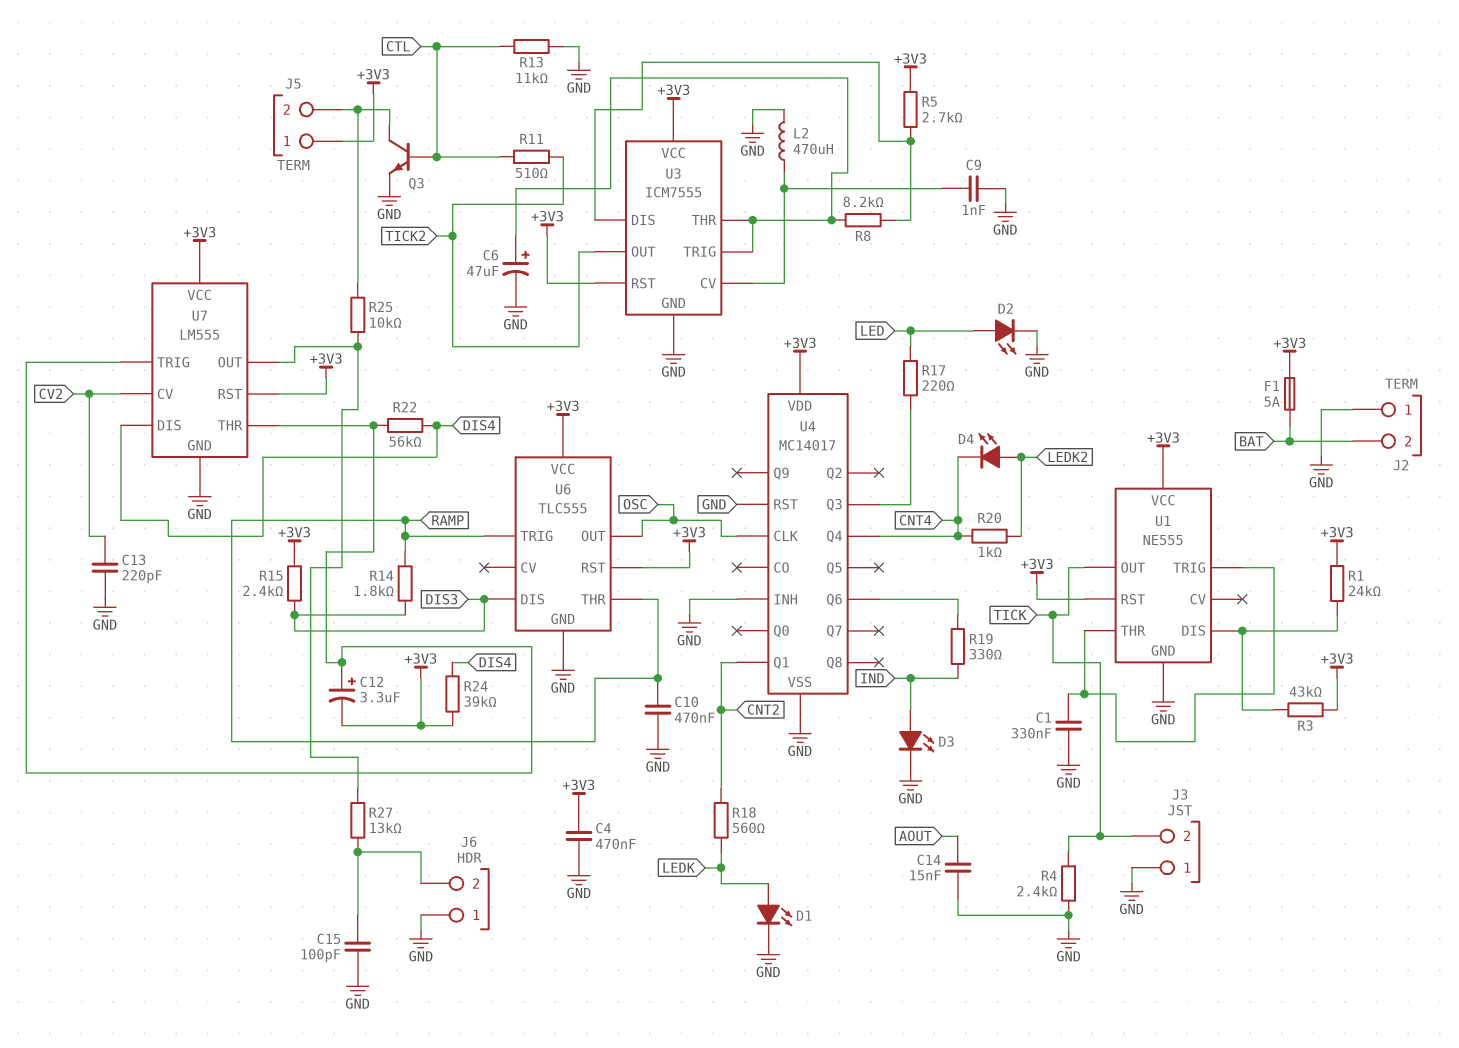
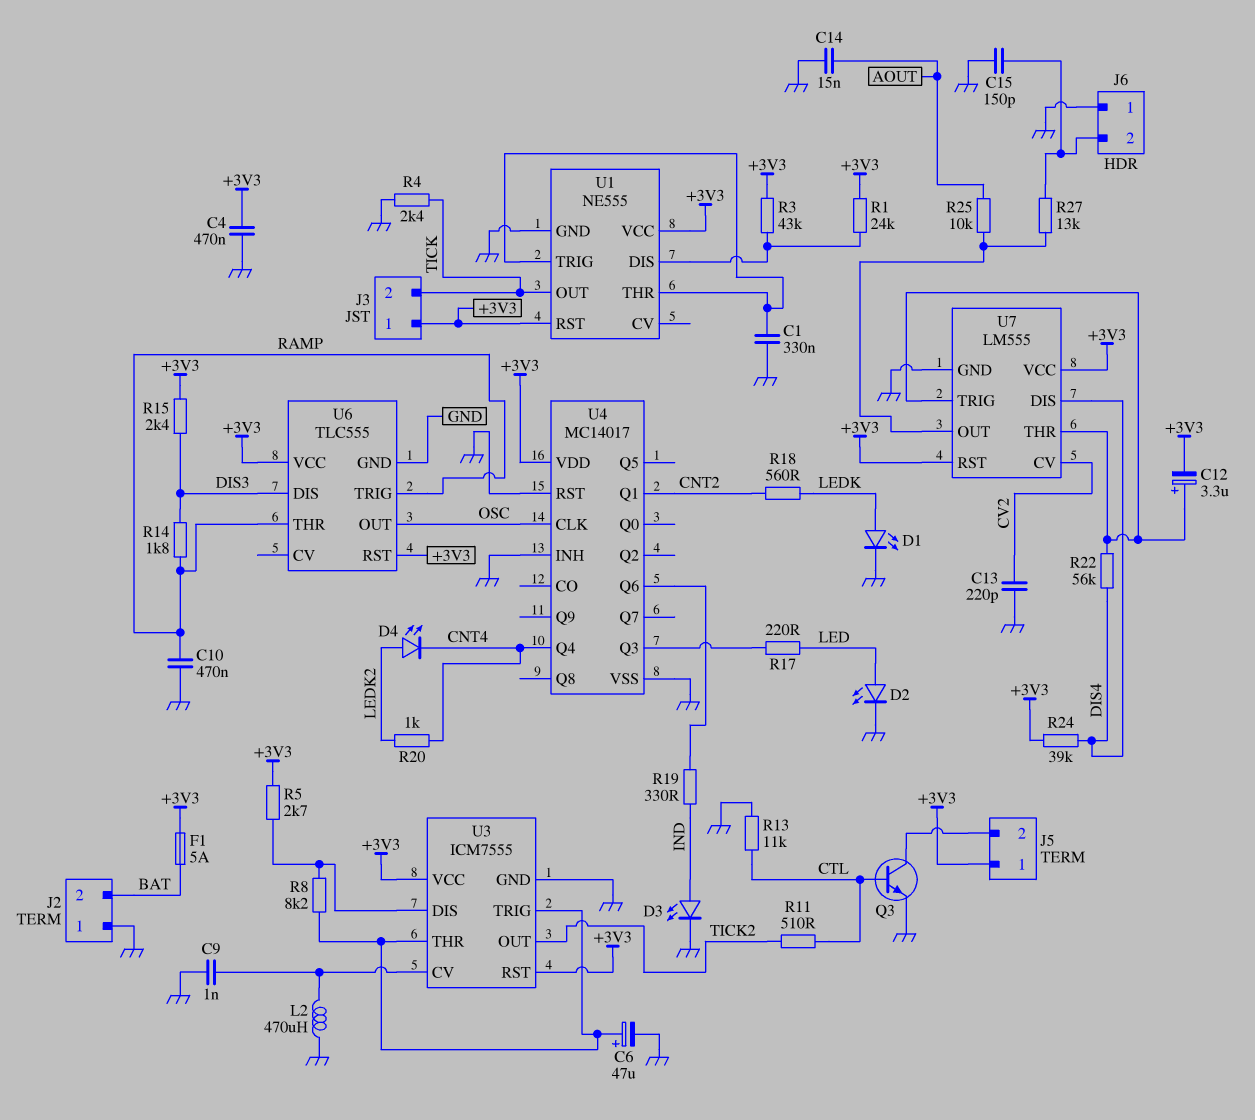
C15: 100pF (GND, J6/2) -> 150pF (GND, J6/2)
J3 pin 1: GND -> +3V3
R25: 10k (J5/2, U7/OUT) -> 10k (AOUT, U7/OUT)

